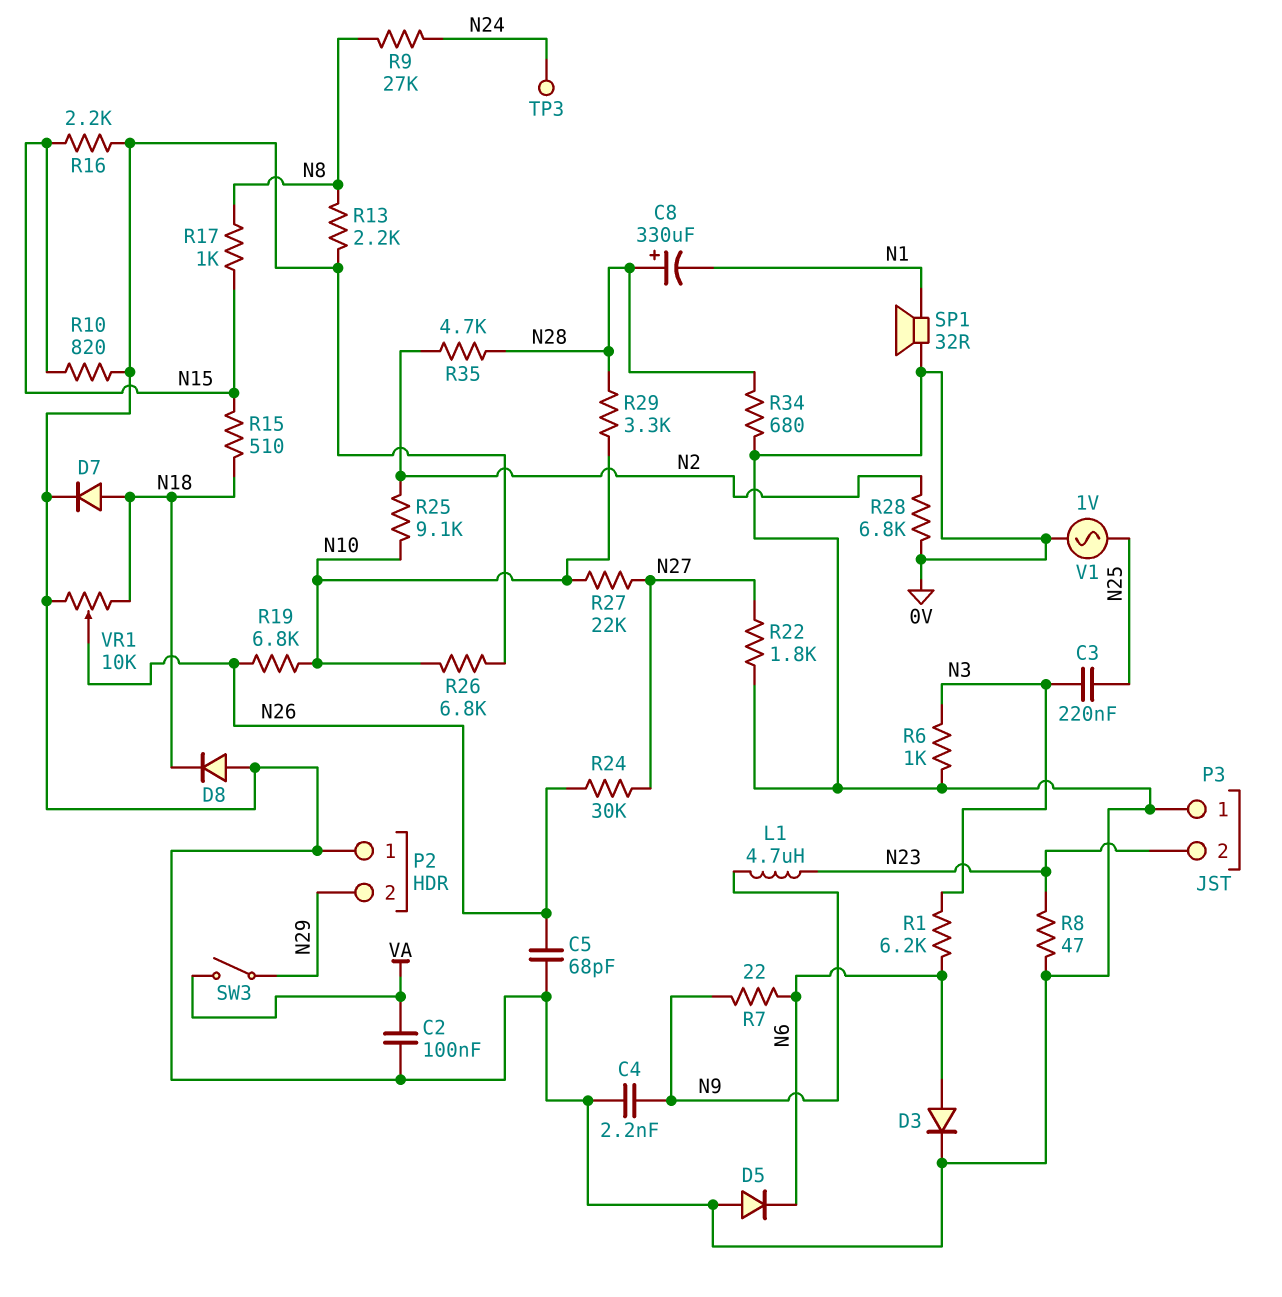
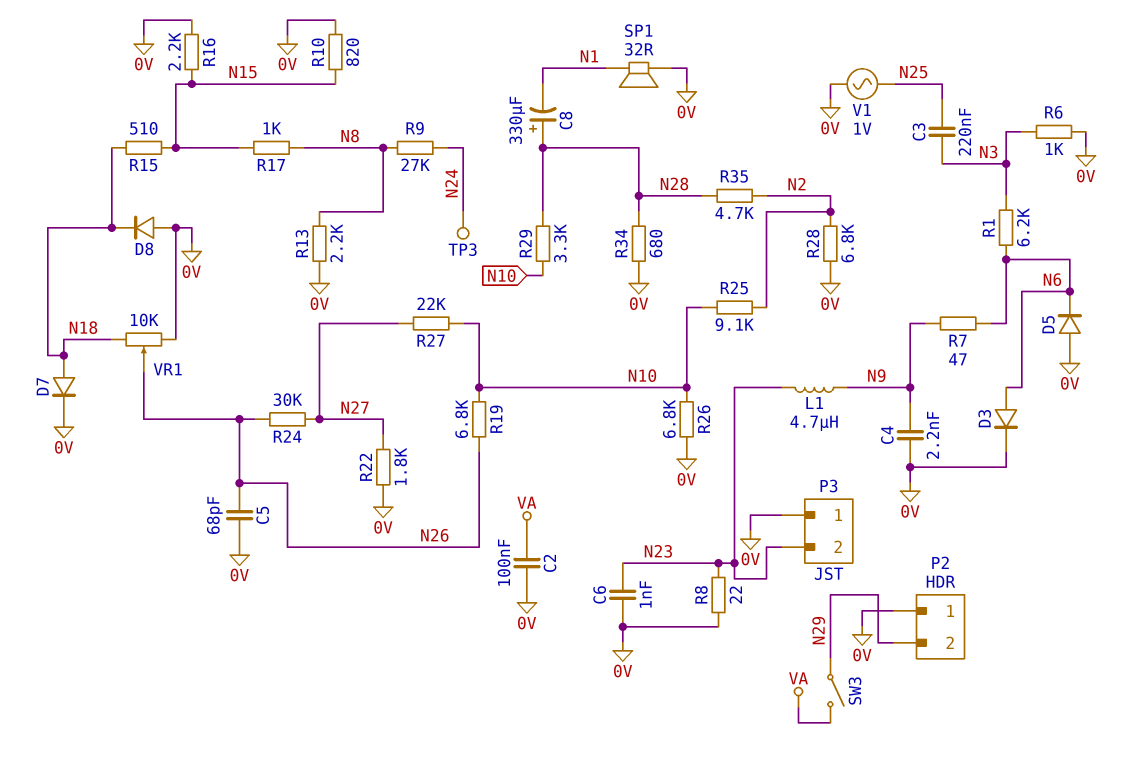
C6: none -> 1nF (0V, N23)
R7: 22 (N6, N9) -> 47 (N6, N9)
R8: 47 (0V, N23) -> 22 (0V, N23)

